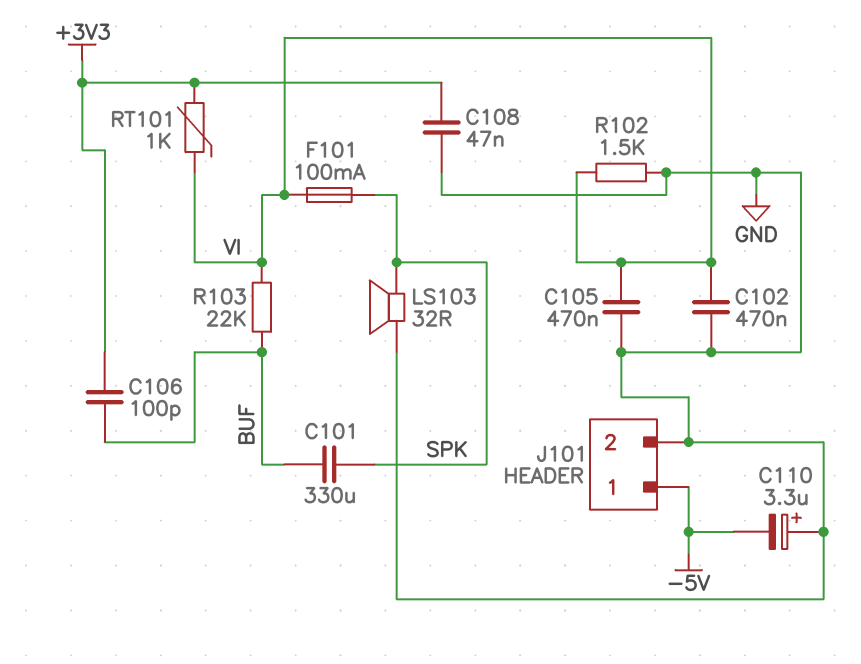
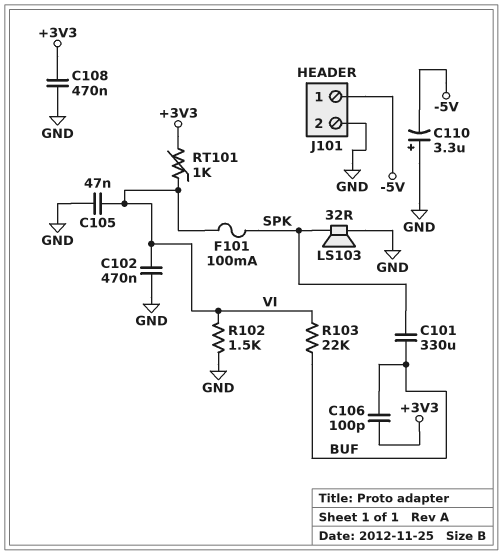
C105: 470nF (GND, VI) -> 47nF (GND, VI)
C108: 47nF (+3V3, GND) -> 470nF (+3V3, GND)

